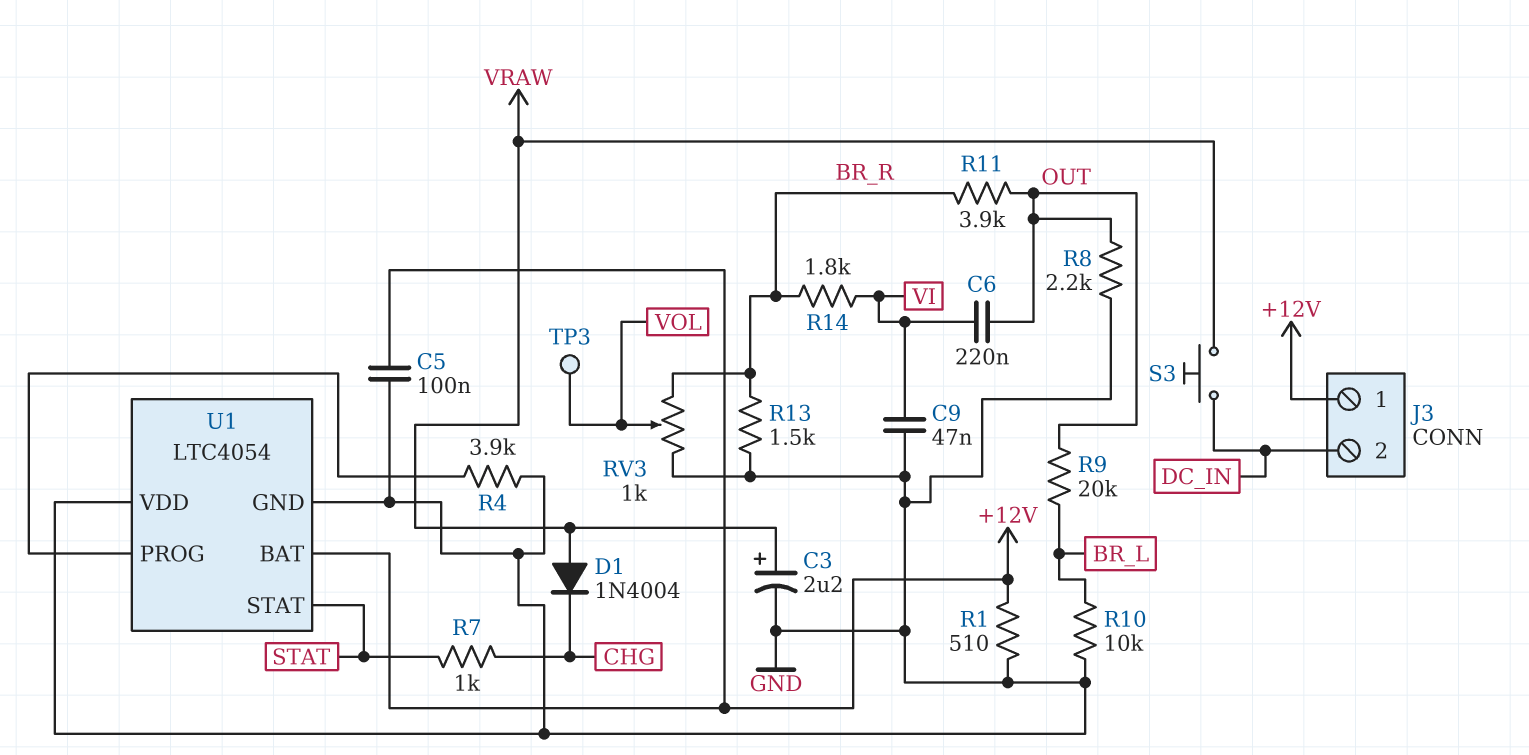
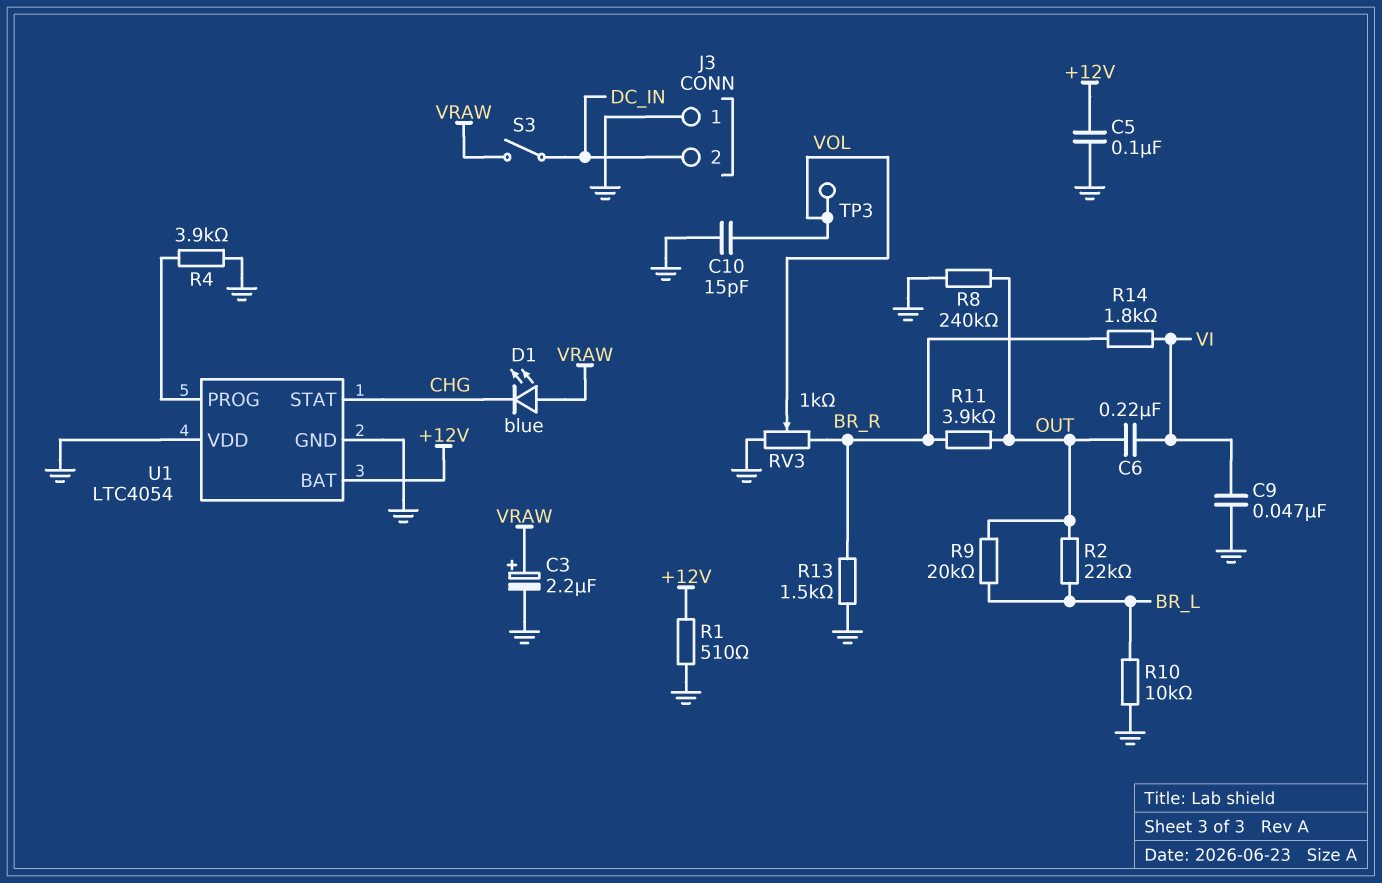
C10: none -> 15pF (GND, VOL)
D1: diode 1N4004 (A VRAW, K CHG) -> LED blue (A VRAW, K CHG)
J3 pin 1: +12V -> GND
R2: none -> 22k (BR_L, OUT)
R7: 1k (CHG, STAT) -> none
R8: 2.2k (GND, OUT) -> 240k (GND, OUT)
S3: button (DC_IN, VRAW) -> switch (DC_IN, VRAW)
U1 pin STAT: STAT -> CHG

